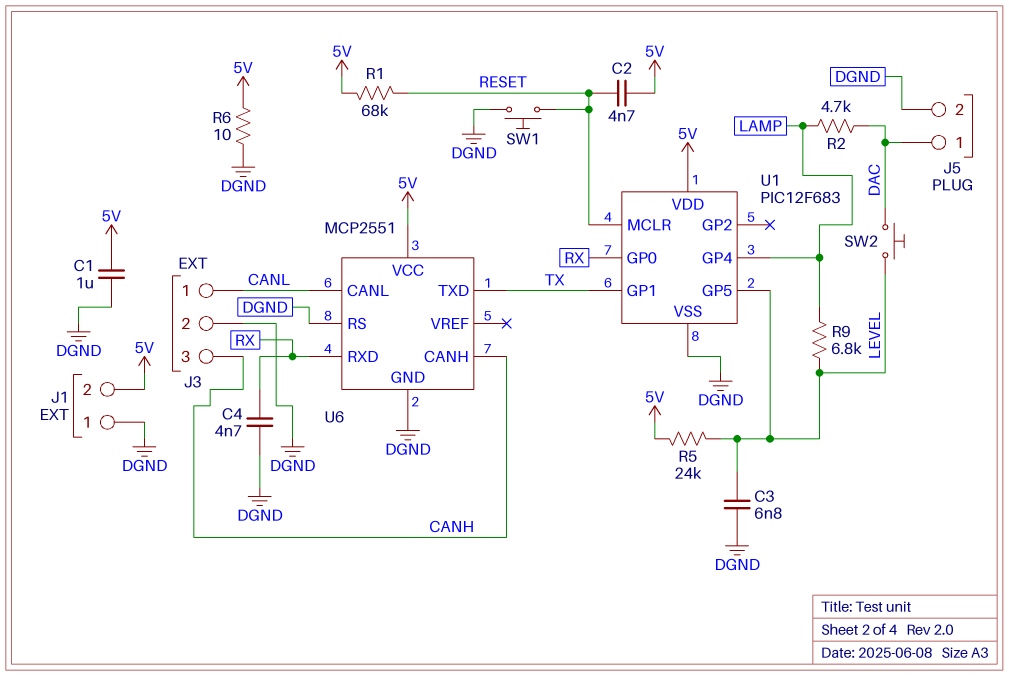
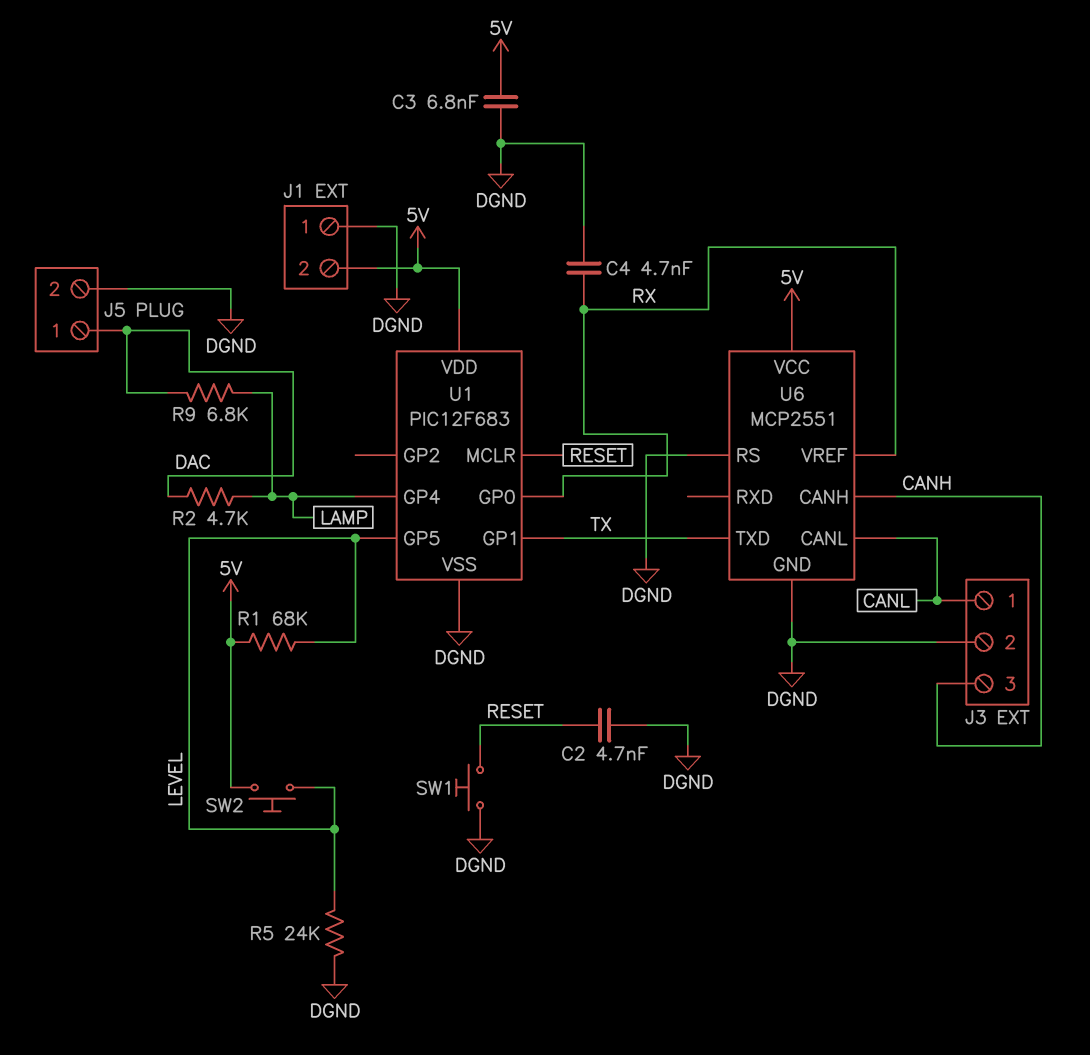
C1: 1uF (5V, DGND) -> none
C2: 4.7nF (5V, RESET) -> 4.7nF (DGND, RESET)
C3: 6.8nF (DGND, LEVEL) -> 6.8nF (5V, DGND)
R1: 68k (5V, RESET) -> 68k (5V, LEVEL)
R5: 24k (5V, LEVEL) -> 24k (DGND, LEVEL)
R6: 10 (5V, DGND) -> none
R9: 6.8k (LAMP, LEVEL) -> 6.8k (DAC, LAMP)
SW2: button (DAC, LEVEL) -> button (5V, LEVEL)
U6 pin RXD: RX -> none
U6 pin VREF: none -> RX

